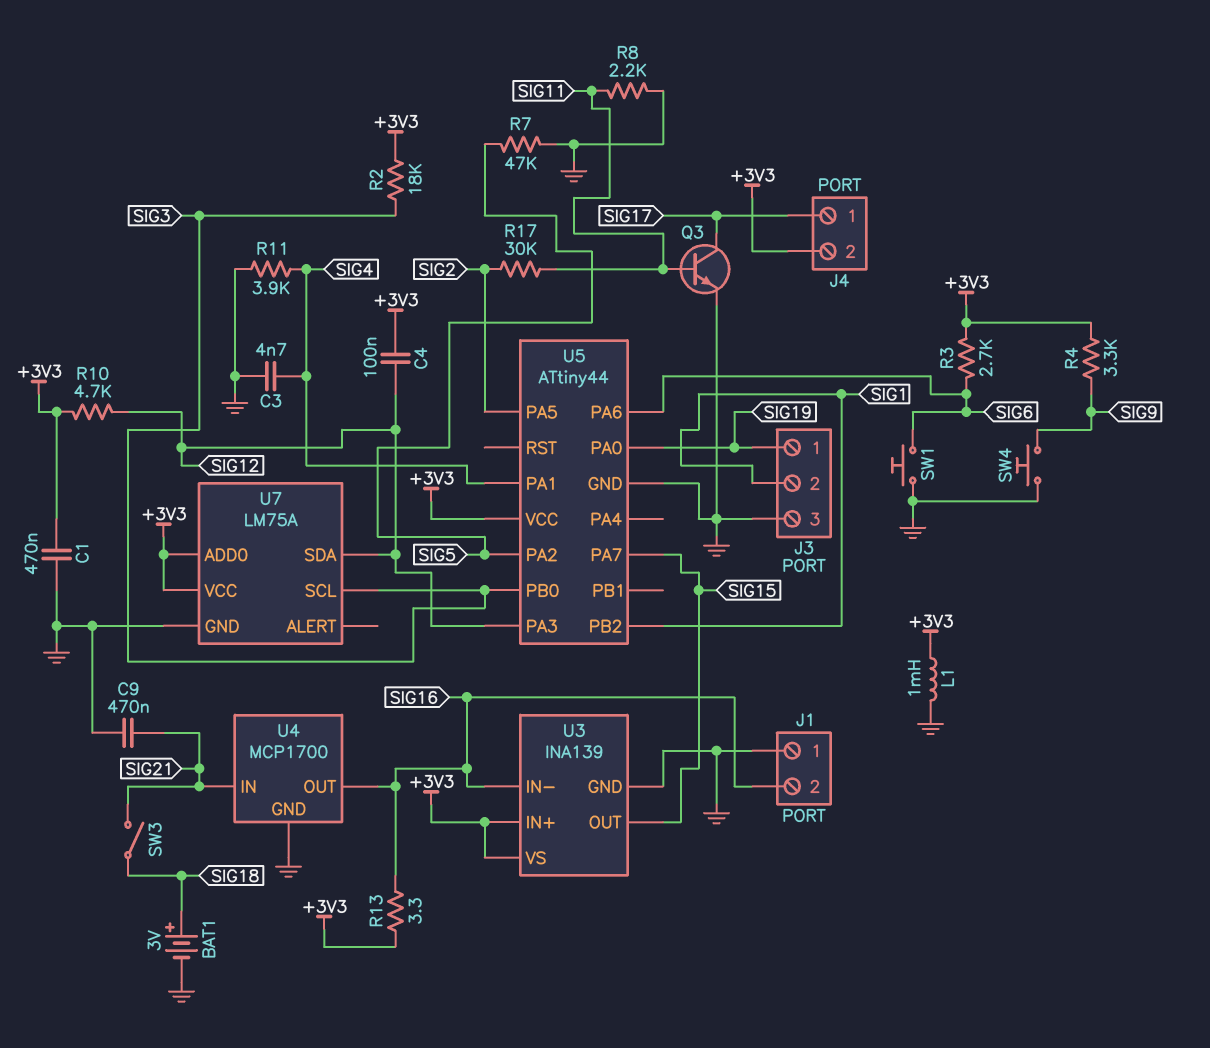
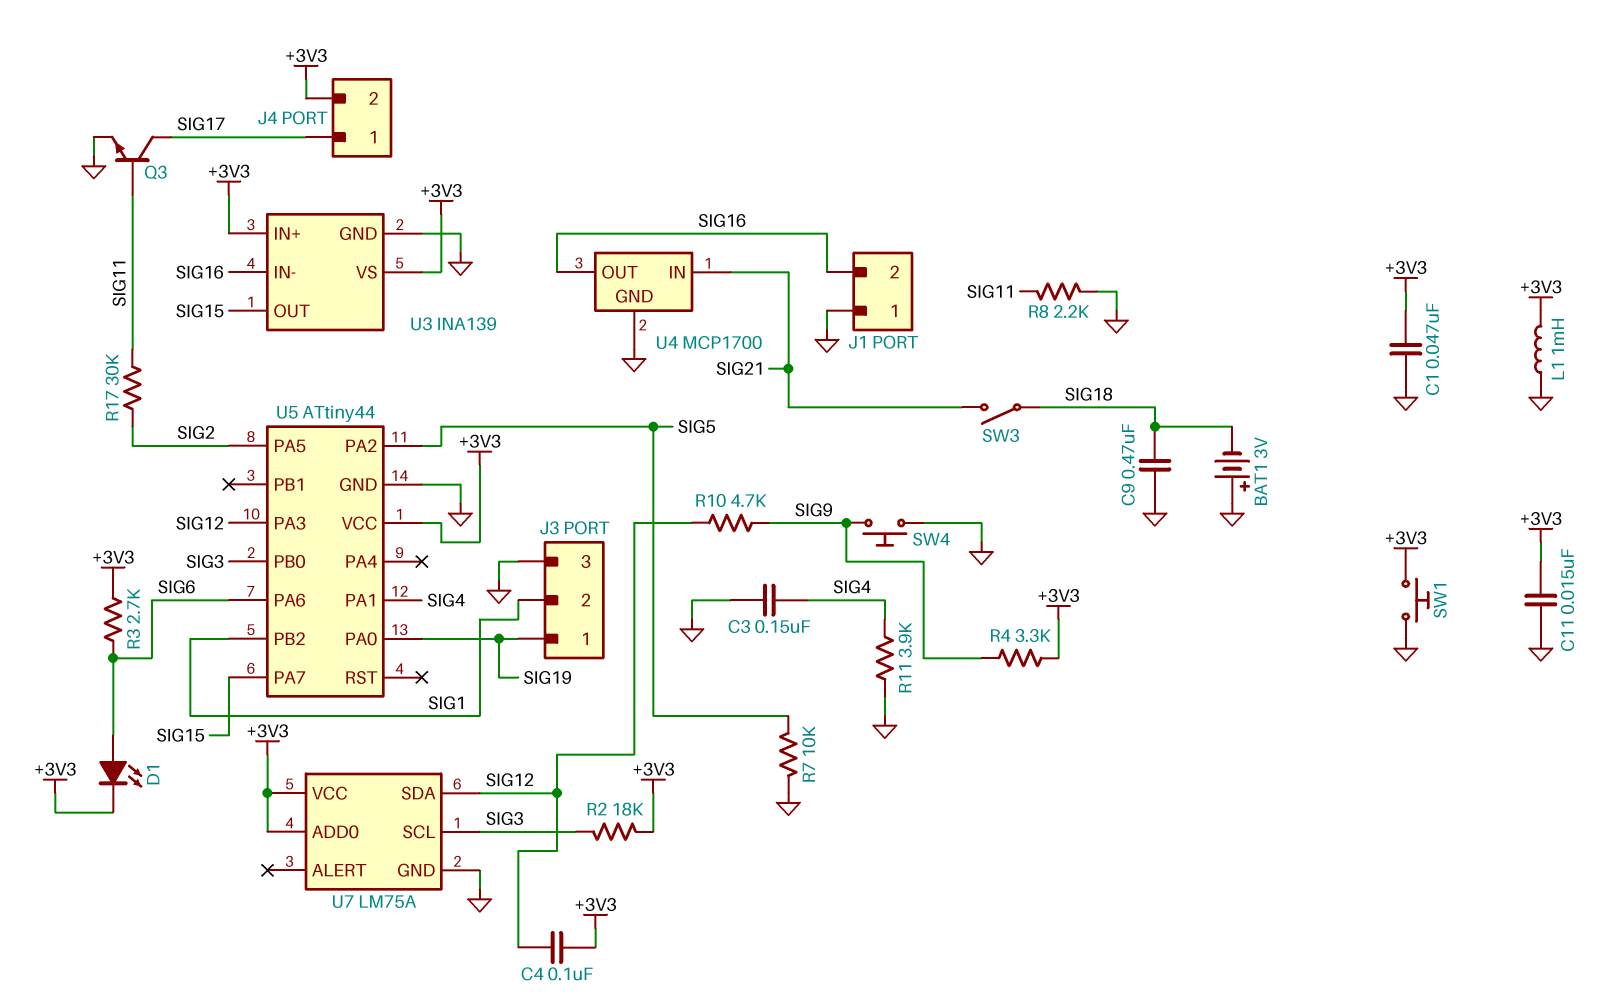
BAT1: 3V (plus SIG18, minus GND) -> 3V (plus GND, minus SIG18)
C1: 470nF (+3V3, GND) -> 47nF (+3V3, GND)
C3: 4.7nF (GND, SIG4) -> 150nF (GND, SIG4)
C9: 470nF (GND, SIG21) -> 470nF (GND, SIG18)
C11: none -> 15nF (+3V3, GND)
D1: none -> LED (A SIG6, K +3V3)
R7: 47k (GND, SIG5) -> 10k (GND, SIG5)
R10: 4.7k (+3V3, SIG12) -> 4.7k (SIG9, SIG12)
R13: 3.3 (+3V3, SIG16) -> none
SW1: button (GND, SIG6) -> button (+3V3, GND)

